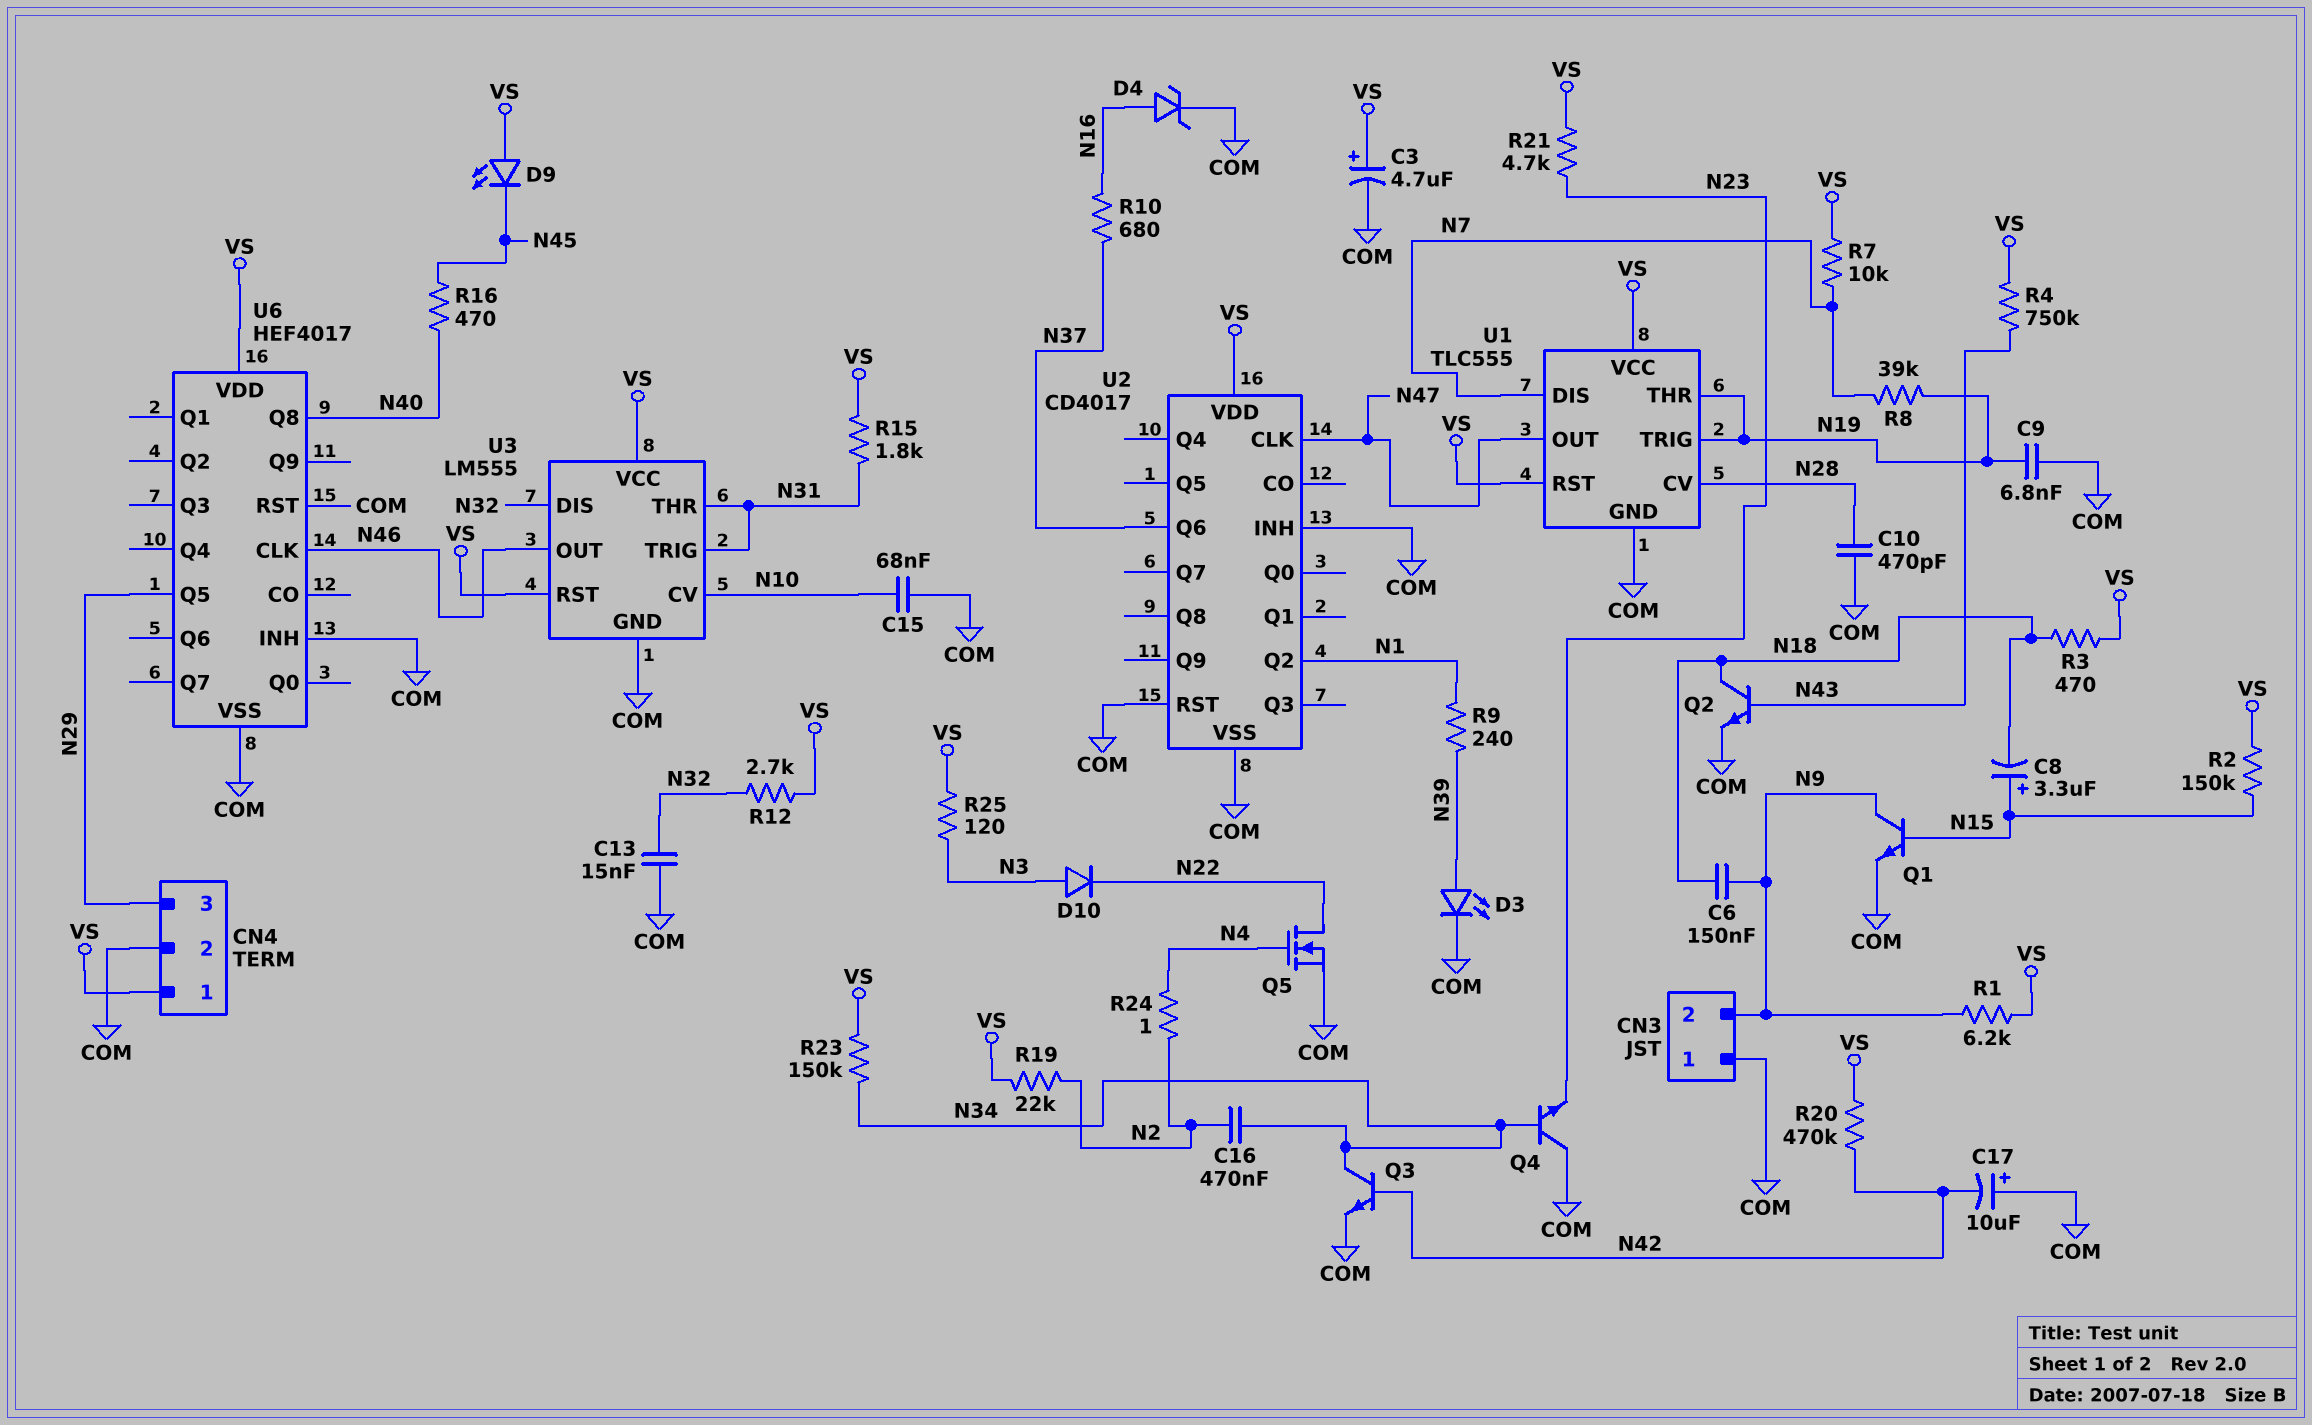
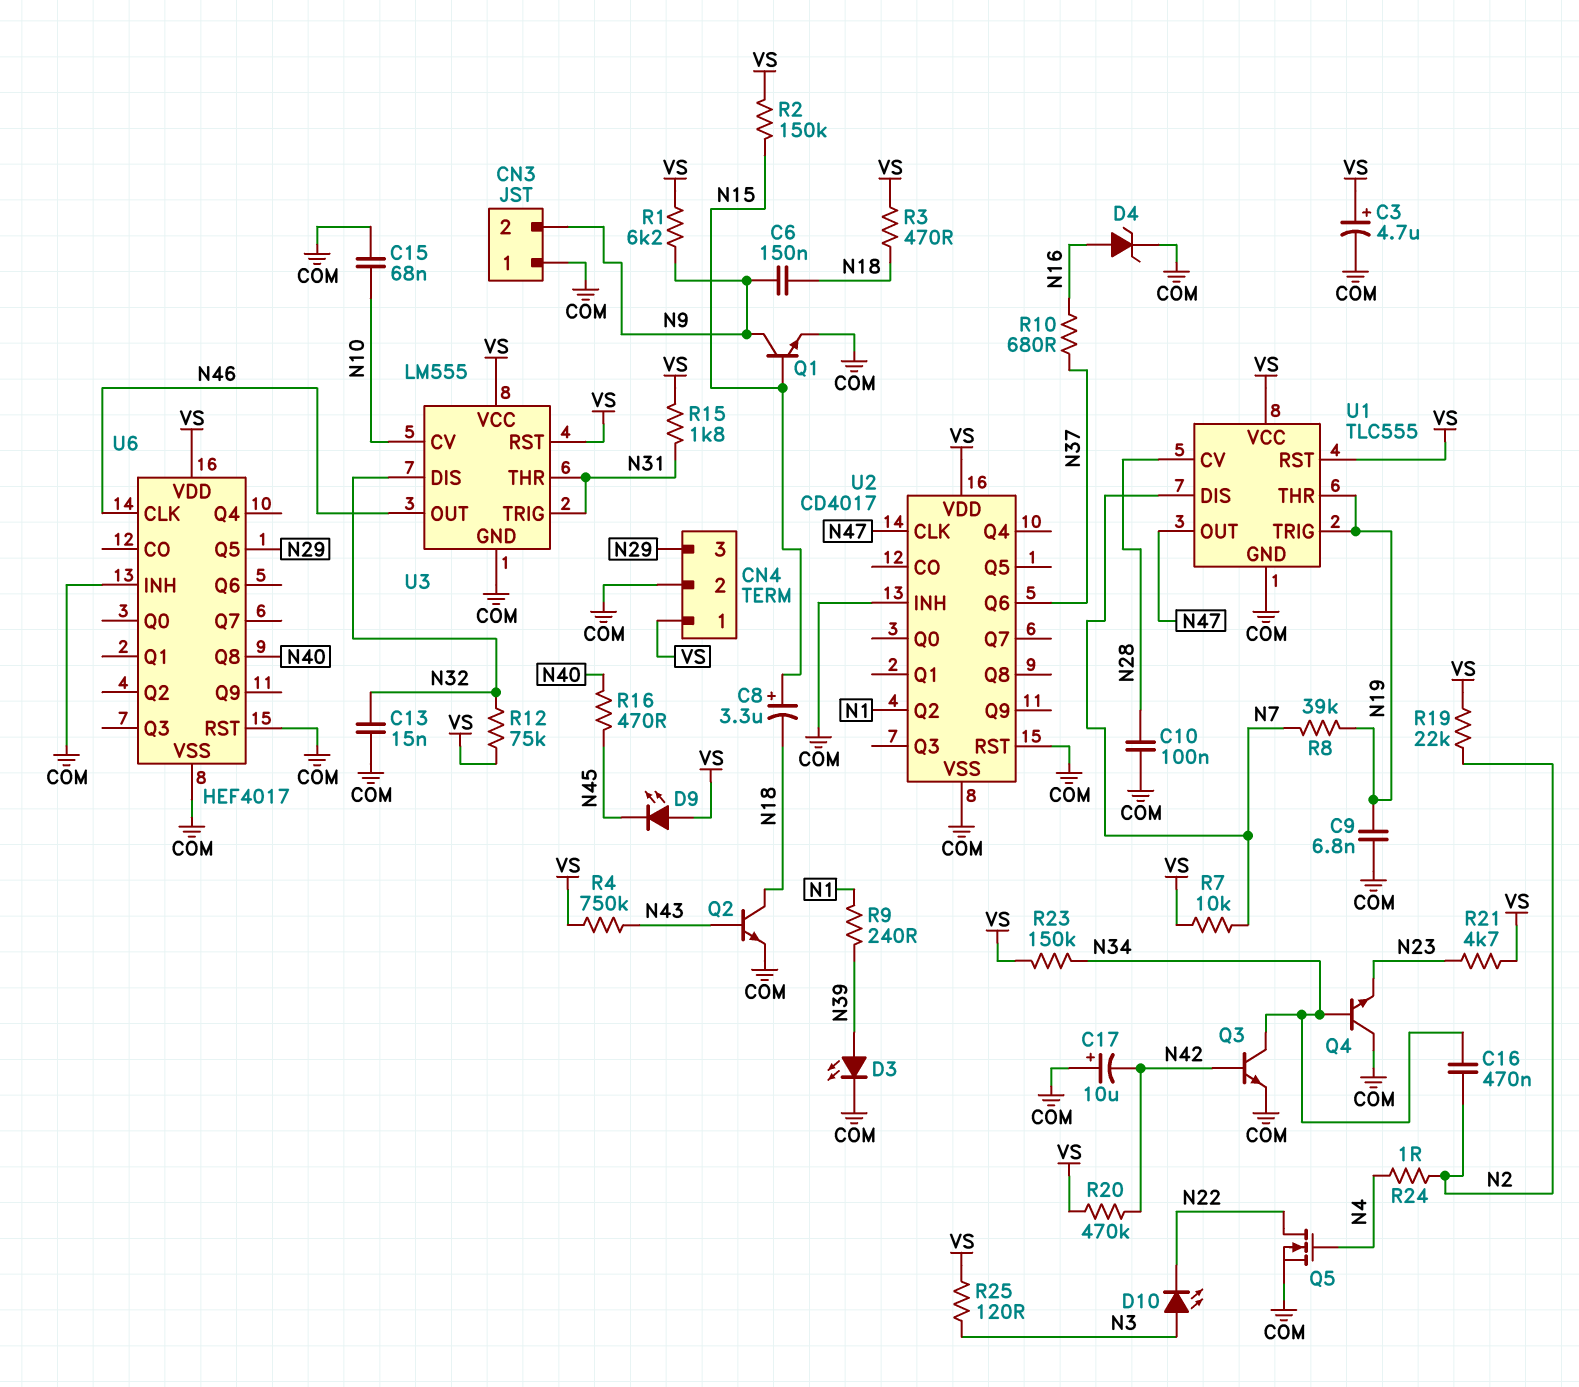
C10: 470pF (COM, N28) -> 100nF (COM, N28)
D10: diode (A N3, K N22) -> LED (A N3, K N22)
R12: 2.7k (N32, VS) -> 75k (N32, VS)

